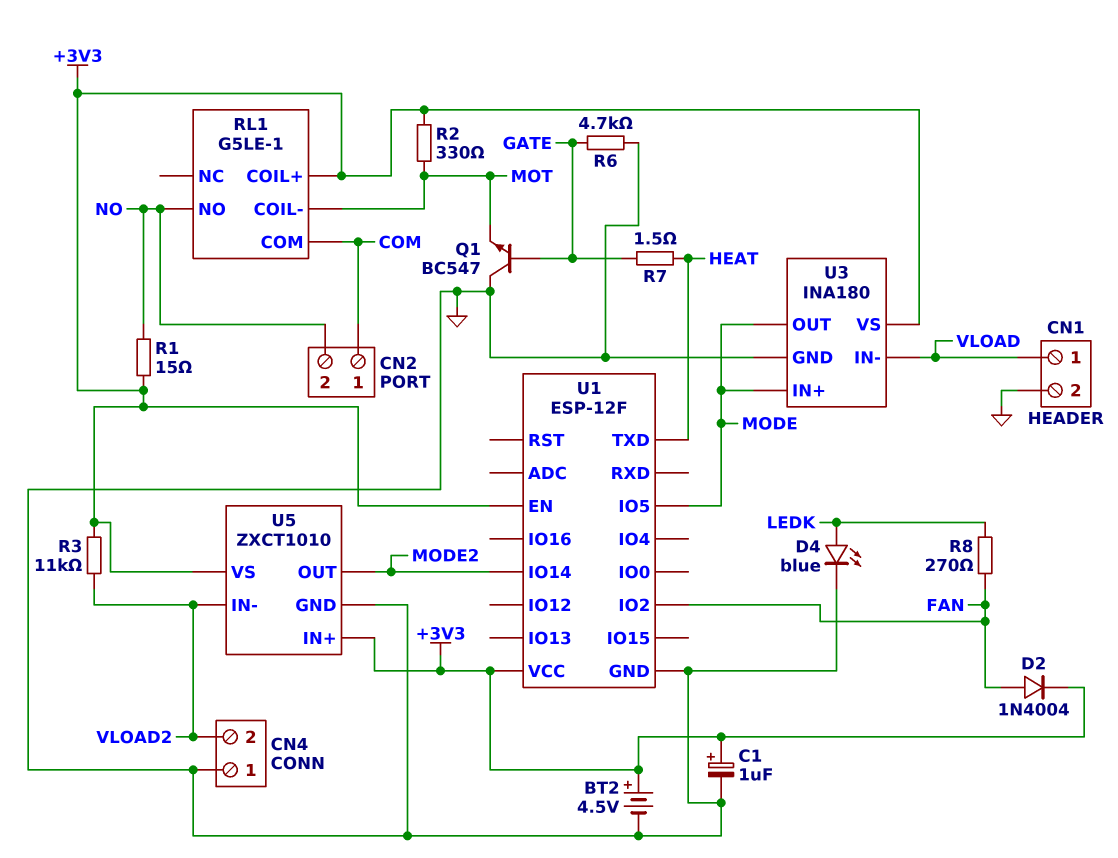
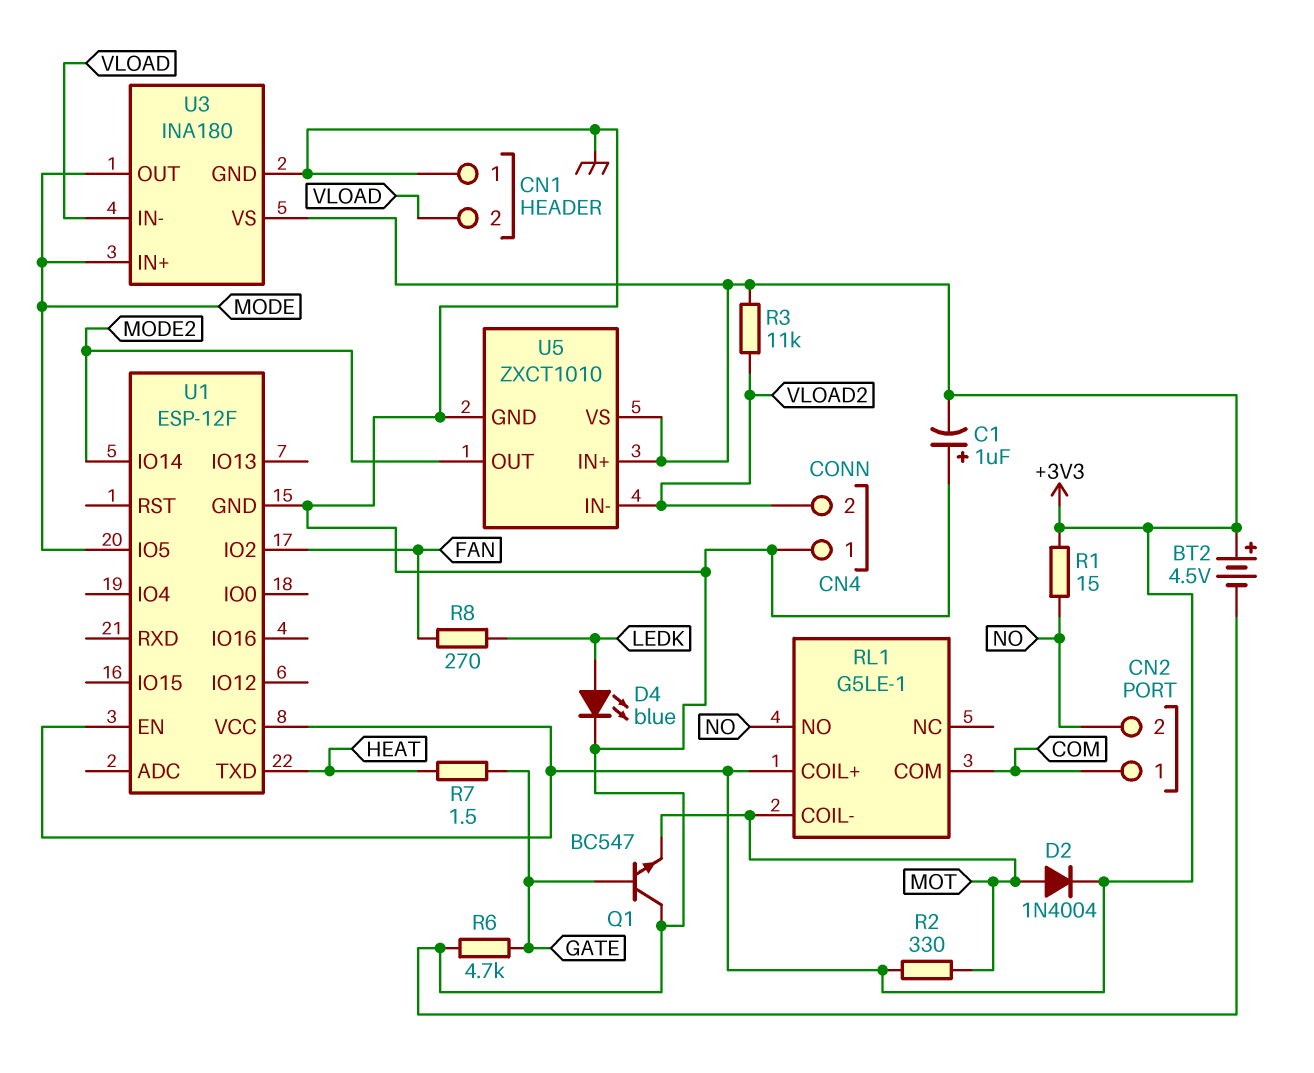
C1: 1uF (plus +3V3, minus GND) -> 1uF (plus GND, minus +3V3)
CN1 pin 1: VLOAD -> GND
CN1 pin 2: GND -> VLOAD
D2: diode 1N4004 (A FAN, K +3V3) -> diode 1N4004 (A MOT, K +3V3)

